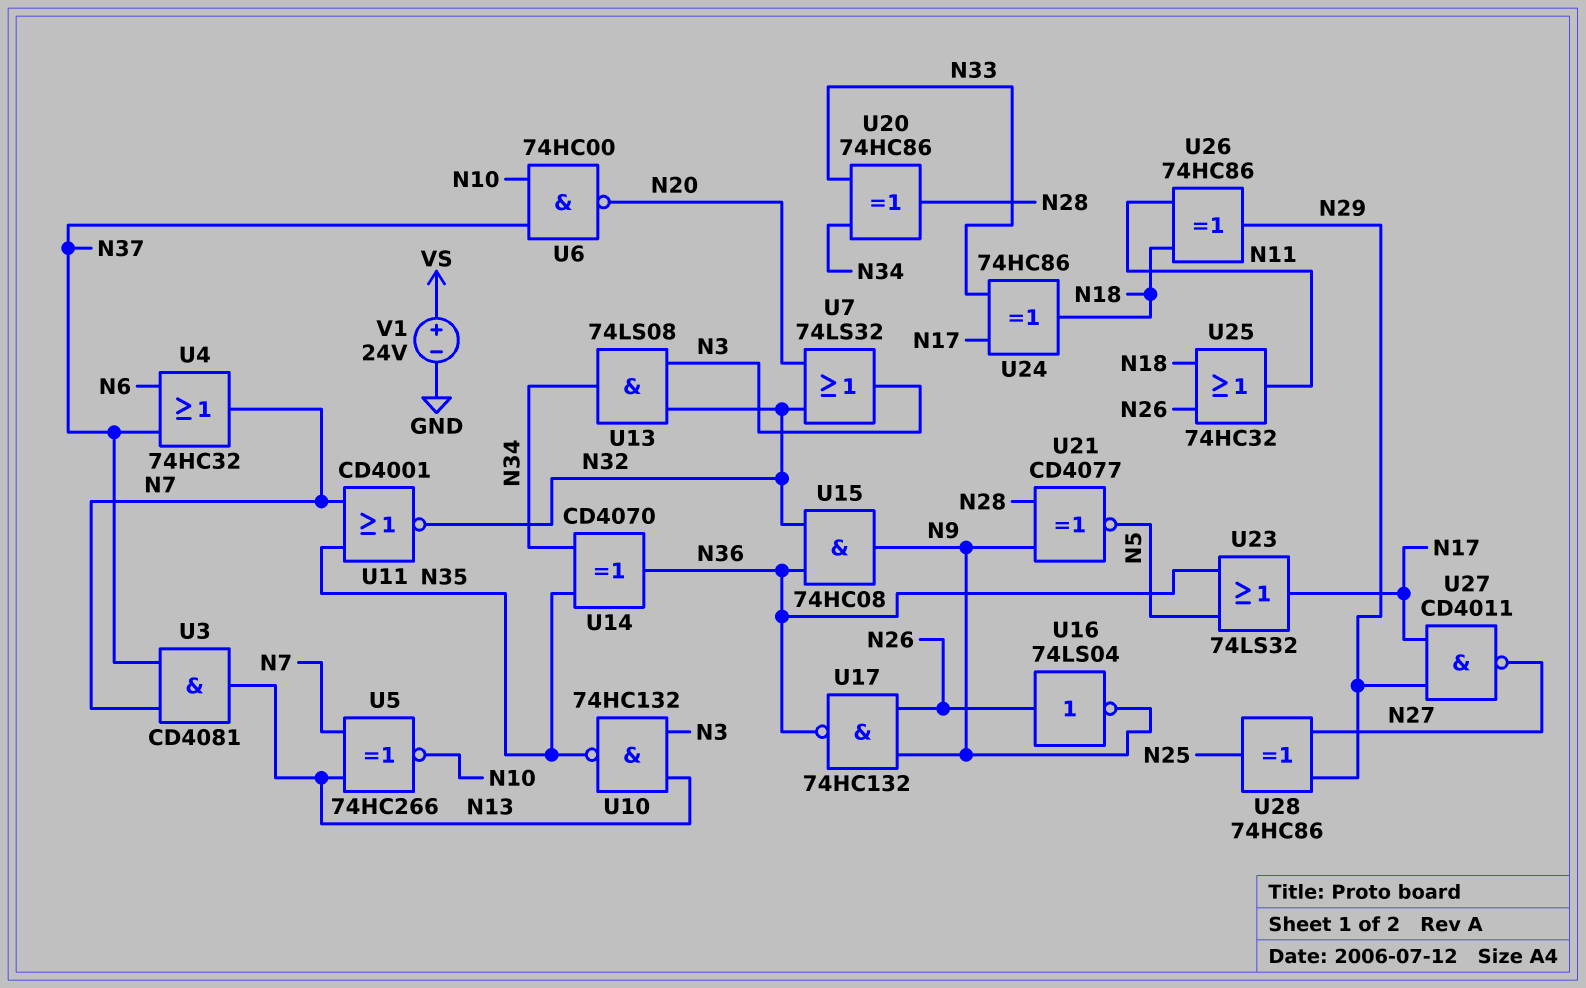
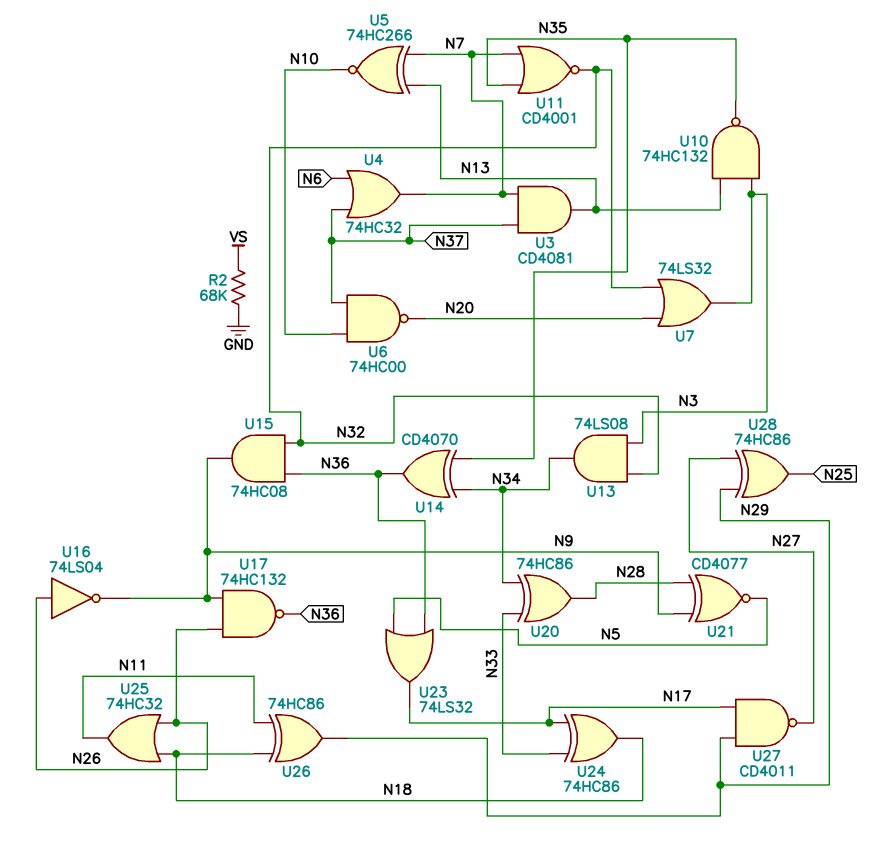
R2: none -> 68k (GND, VS)
V1: 24V (plus VS, minus GND) -> none

